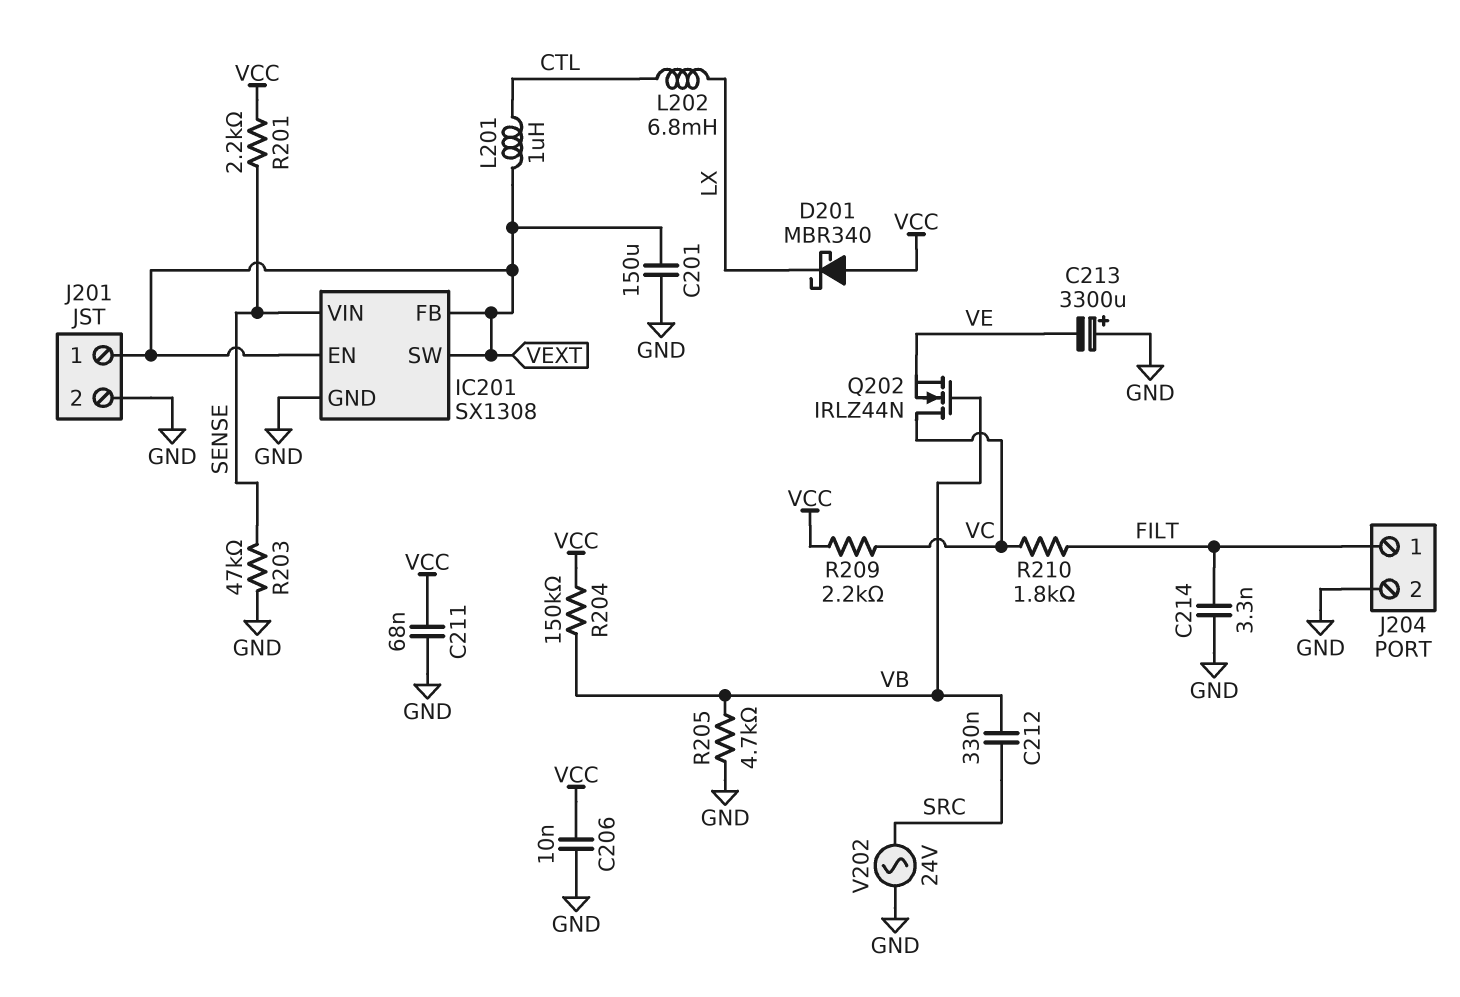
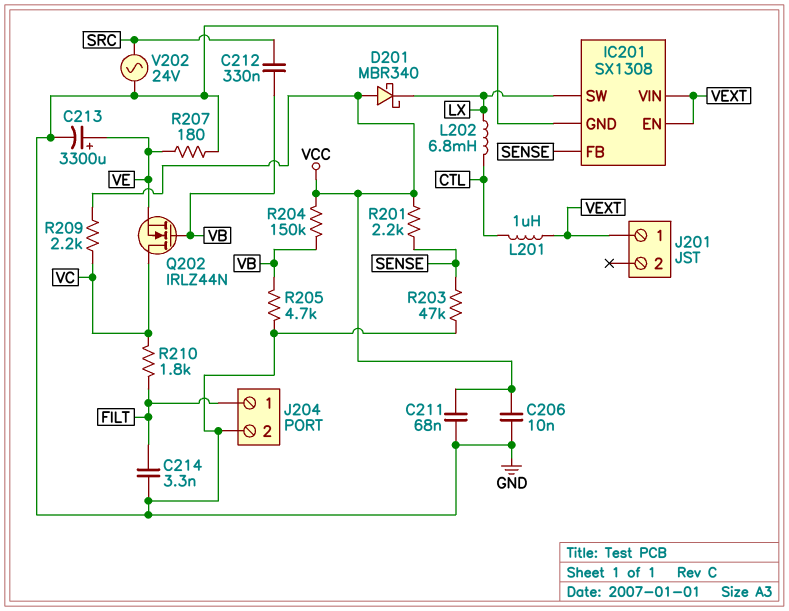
C201: 150uF (GND, VEXT) -> none
C213: 3300uF (plus GND, minus VE) -> 3300uF (plus VE, minus GND)
IC201 pin FB: VEXT -> SENSE
IC201 pin SW: VEXT -> LX
IC201 pin VIN: SENSE -> VEXT
J201 pin 2: GND -> none
R207: none -> 180 (GND, VE)

